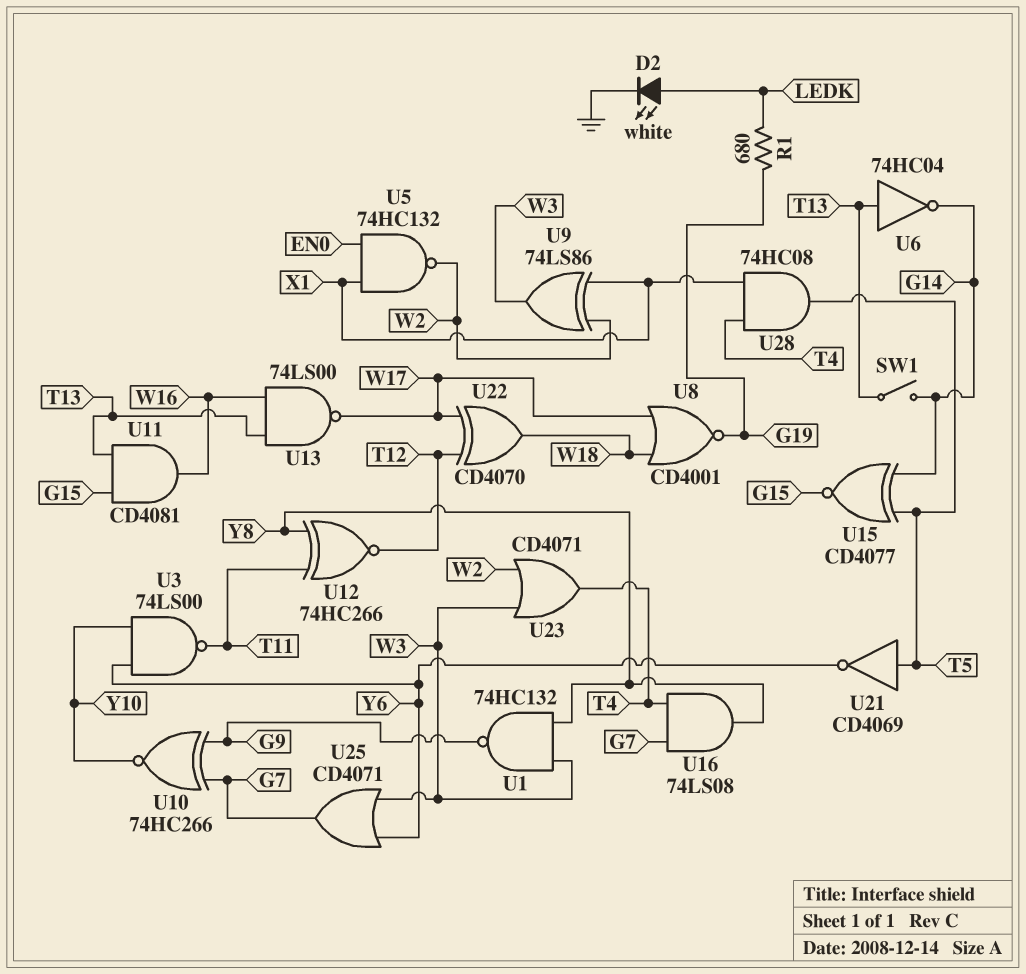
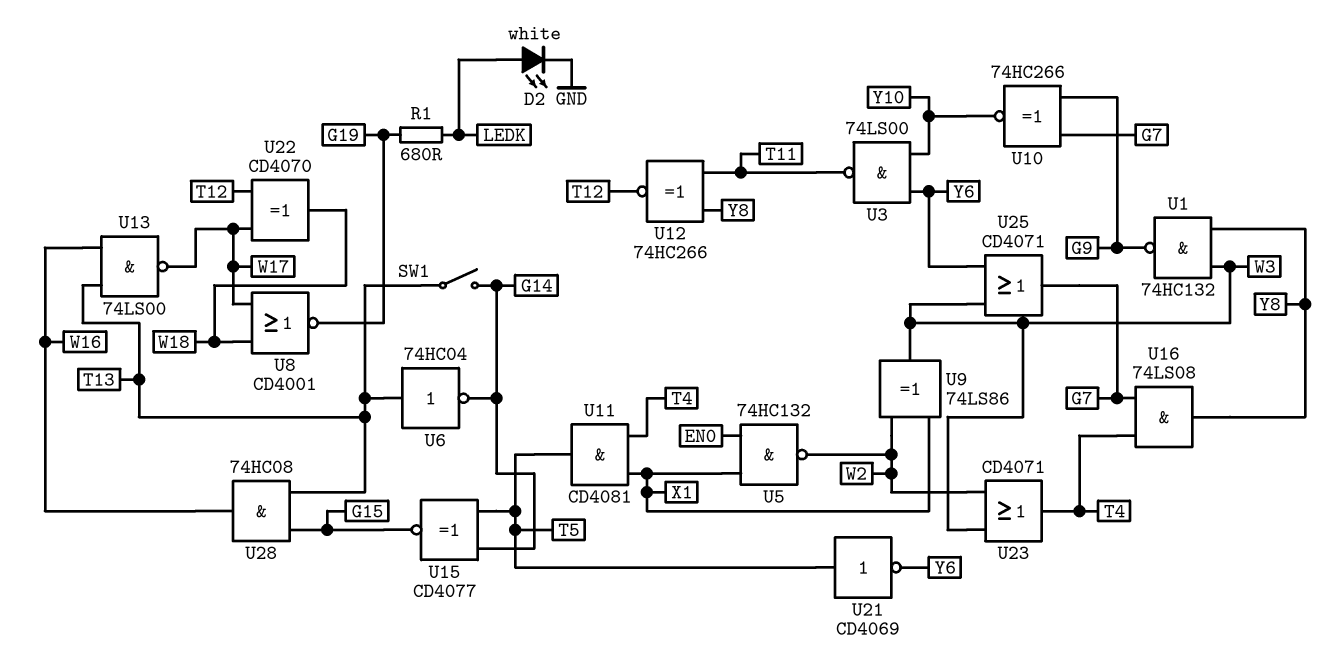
U11: AND CD4081 (in G15, in T13, out W16) -> AND CD4081 (in T4, in X1, out T5)
U28: AND 74HC08 (in T4, in X1, out T5) -> AND 74HC08 (in G15, in T13, out W16)

